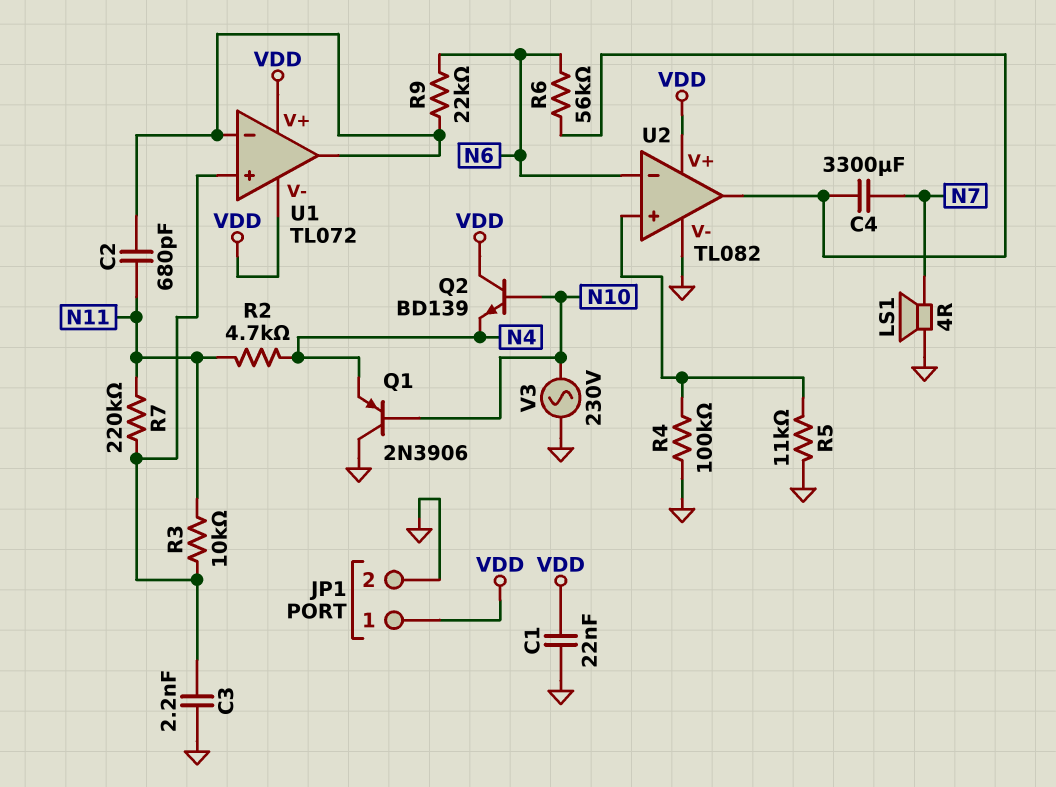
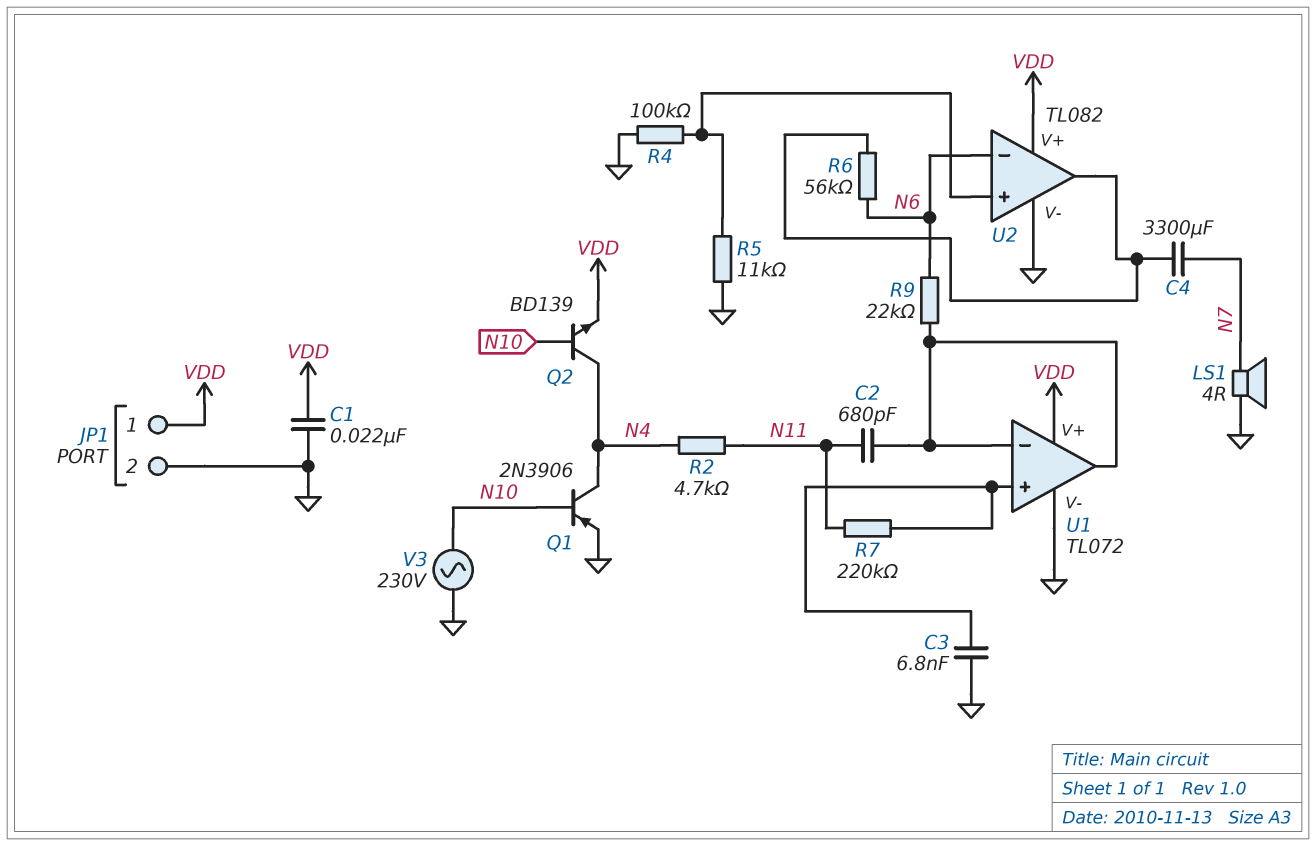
C3: 2.2nF (GND, U1/in+) -> 6.8nF (GND, U1/in+)
Q1: PNP 2N3906 (B N10, C GND, E N4) -> PNP 2N3906 (B N10, C N4, E GND)
Q2: NPN BD139 (B N10, C VDD, E N4) -> NPN BD139 (B N10, C N4, E VDD)
R3: 10k (N11, U1/in+) -> none
U1 pin V-: VDD -> GND

